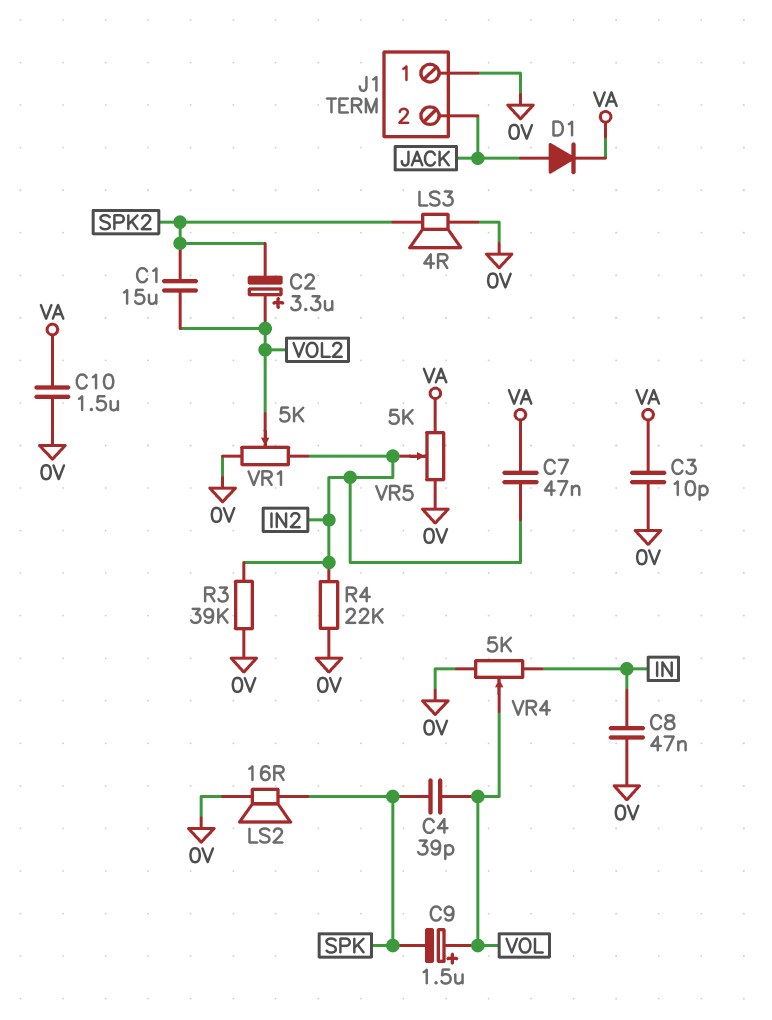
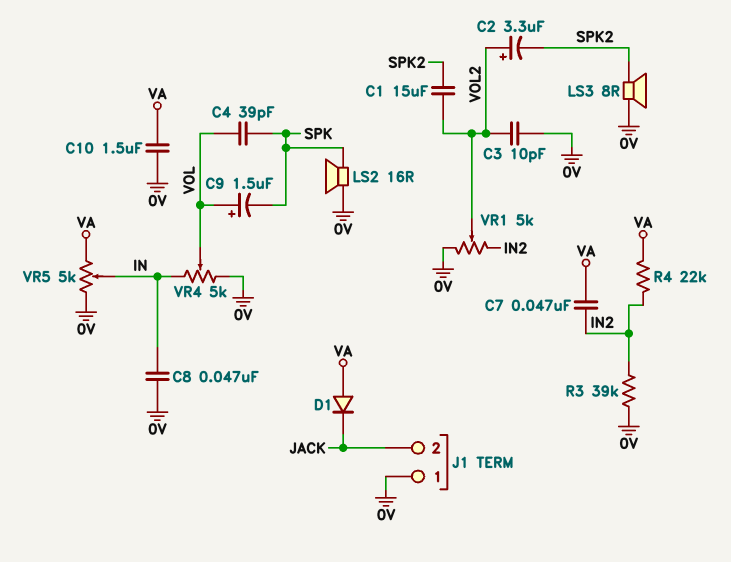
C3: 10pF (0V, VA) -> 10pF (0V, VOL2)
D1: diode (A JACK, K VA) -> diode (A VA, K JACK)
LS3: speaker 4R (0V, SPK2) -> speaker 8R (0V, SPK2)
R4: 22k (0V, IN2) -> 22k (IN2, VA)
VR5: 5k (0V, VA, wiper IN2) -> 5k (0V, VA, wiper IN)

